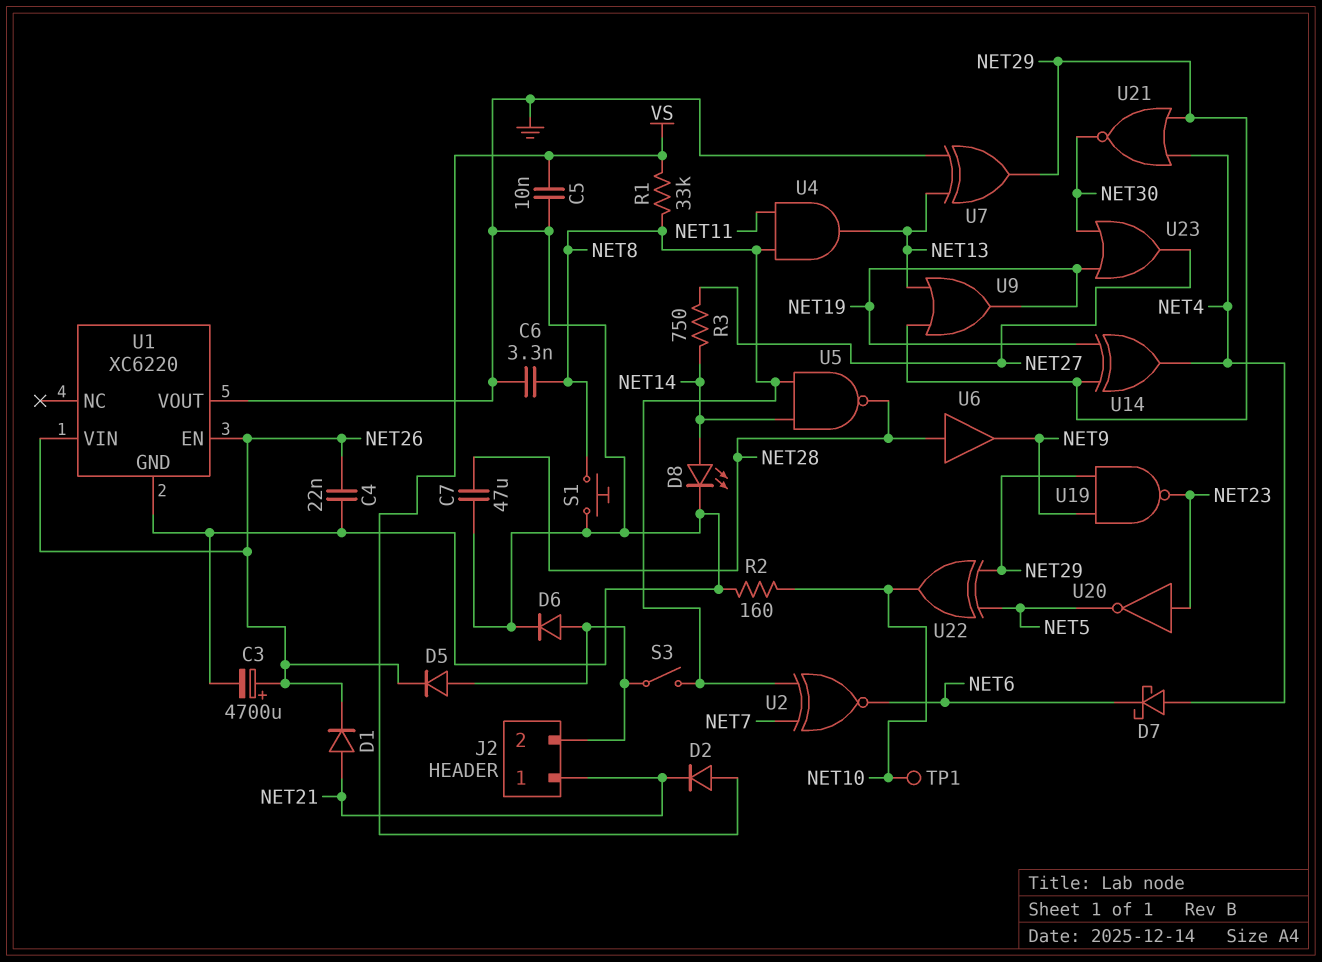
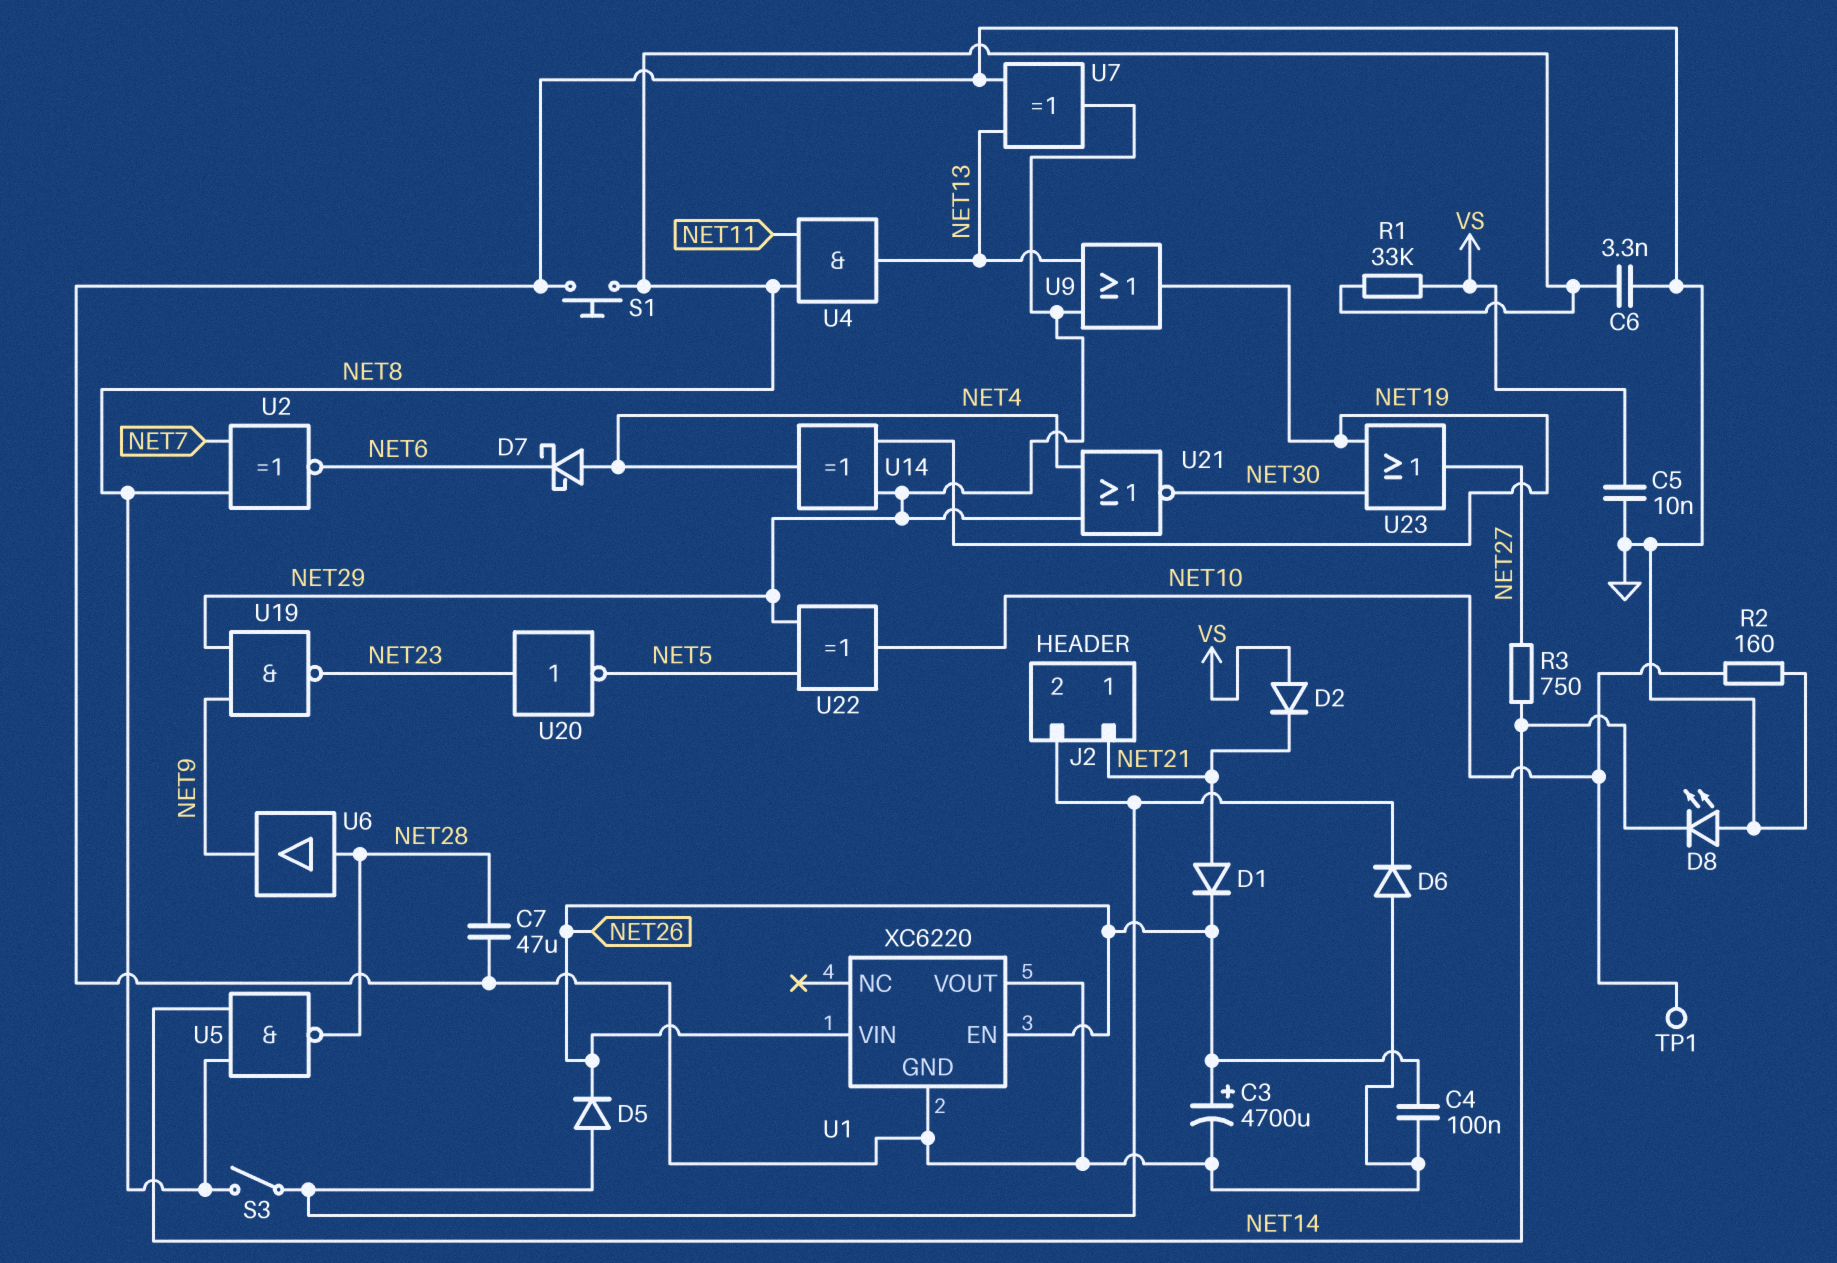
C4: 22nF (GND, NET26) -> 100nF (GND, NET26)
D6: diode (A J2/2, K GND) -> diode (A GND, K J2/2)
D8: LED (A NET14, K GND) -> LED (A GND, K NET14)

